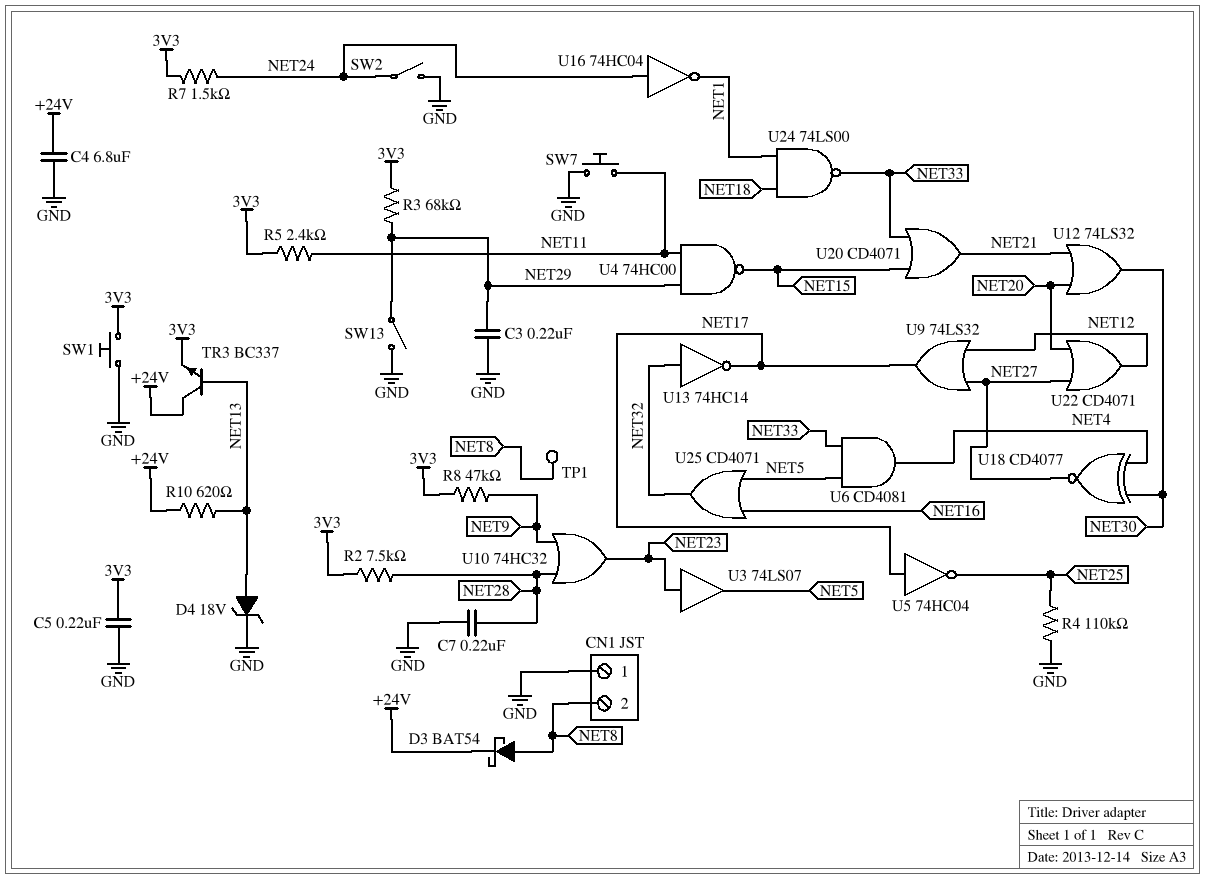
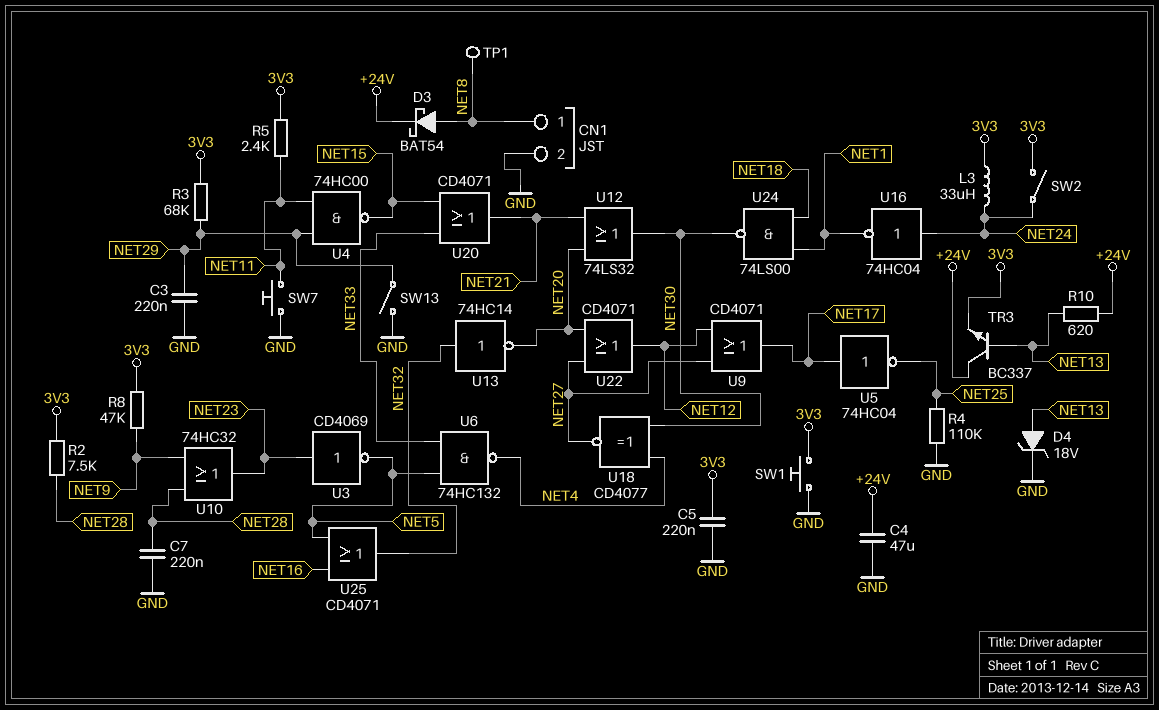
C4: 6.8uF (+24V, GND) -> 47uF (+24V, GND)
CN1 pin 1: GND -> NET8
CN1 pin 2: NET8 -> GND
L3: none -> 33uH (3V3, NET24)
R7: 1.5k (3V3, NET24) -> none
SW2: switch (GND, NET24) -> switch (3V3, NET24)
U3: buffer 74LS07 (in NET23, out NET5) -> NOT CD4069 (in NET23, out NET5)
U6: AND CD4081 (in NET5, in NET33, out NET4) -> NAND 74HC132 (in NET5, in NET33, out NET4)
U9: OR 74LS32 (in NET12, in NET27, out NET17) -> OR CD4071 (in NET12, in NET27, out NET17)
U13: NOT 74HC14 (in NET32, out NET17) -> NOT 74HC14 (in NET32, out NET20)
U24: NAND 74LS00 (in NET1, in NET18, out NET33) -> NAND 74LS00 (in NET1, in NET18, out NET30)

